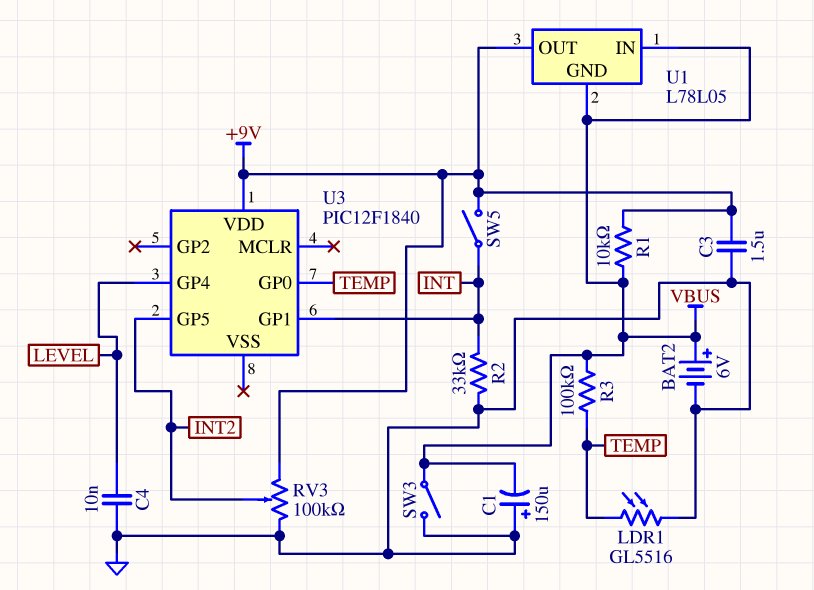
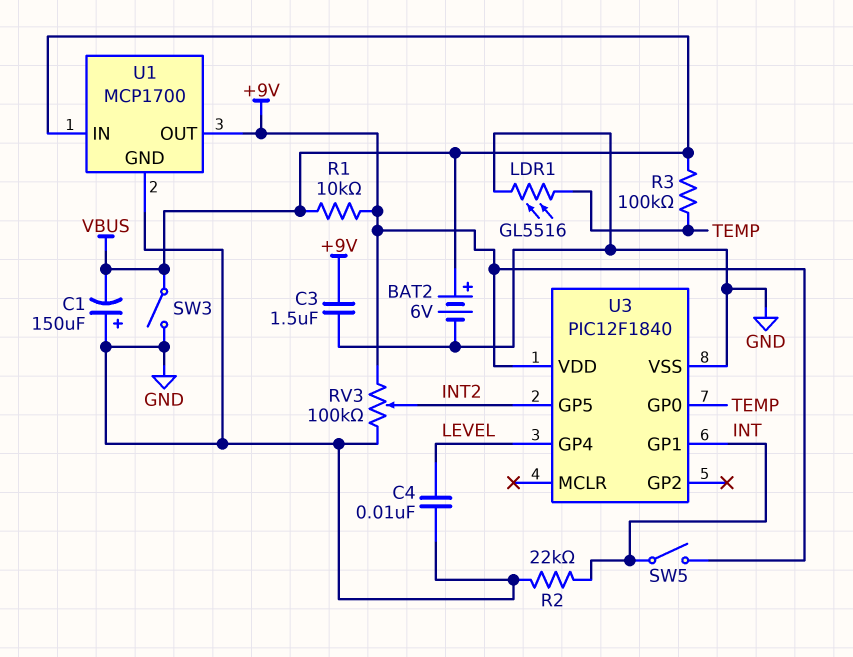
R2: 33k (GND, INT) -> 22k (GND, INT)
U1: L78L05 -> MCP1700
U1 pin GND: VBUS -> GND
U3 pin VSS: none -> GND

